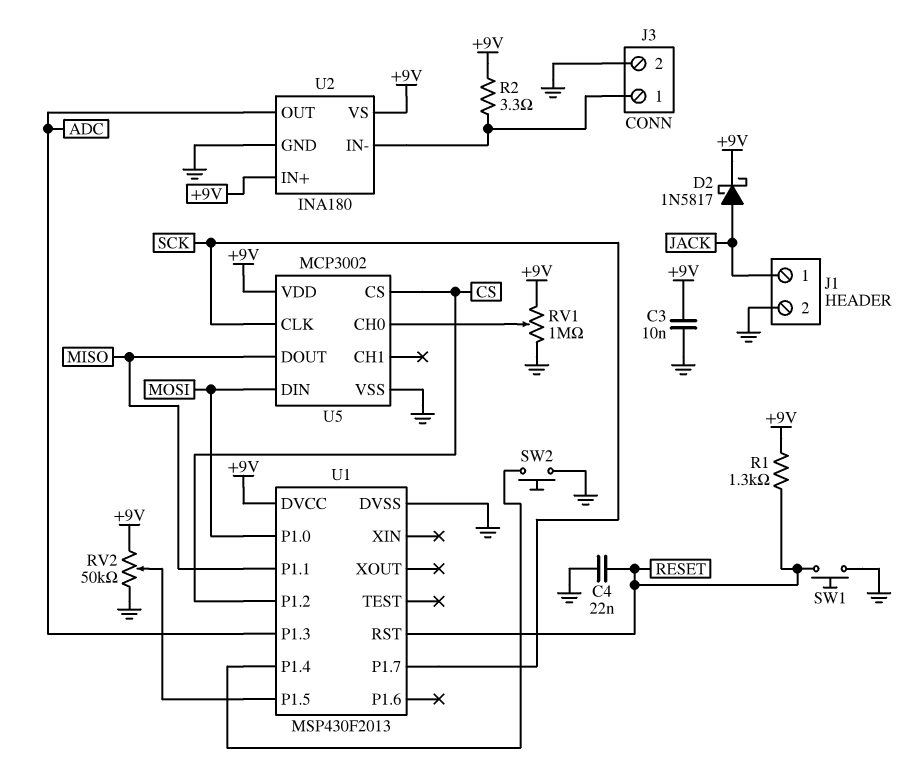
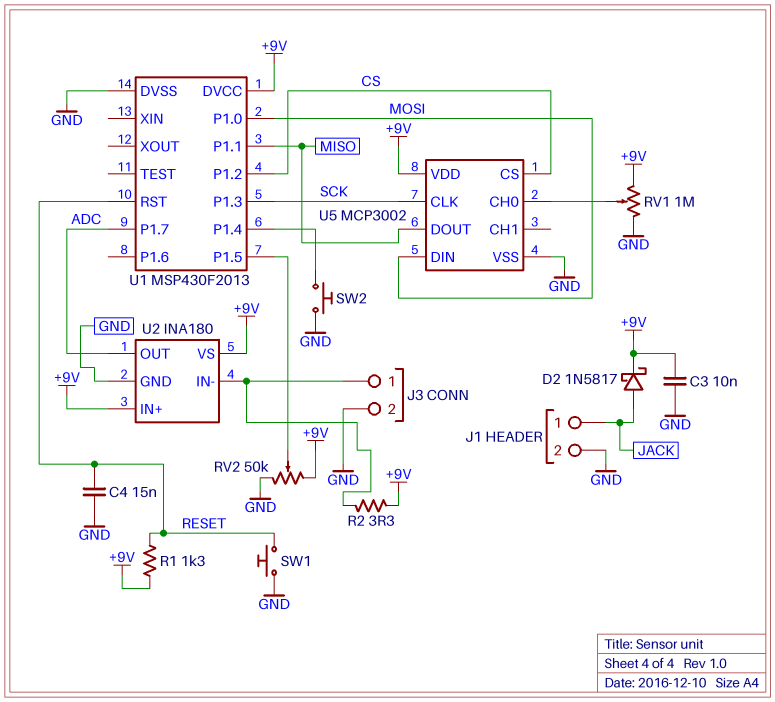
C4: 22nF (GND, RESET) -> 15nF (GND, RESET)
U1 pin P1.3: ADC -> SCK
U1 pin P1.7: SCK -> ADC

